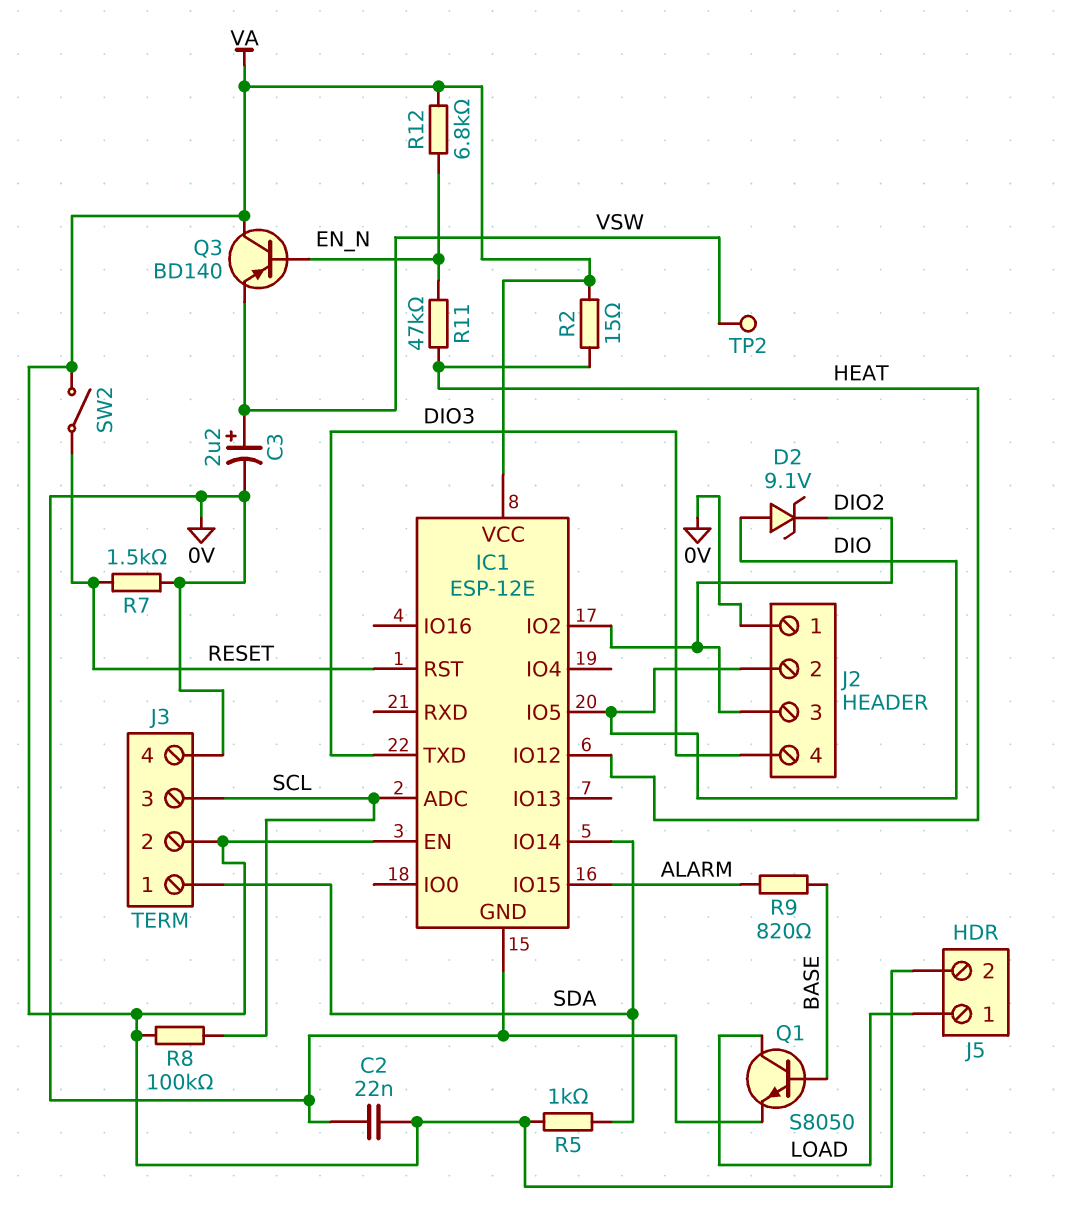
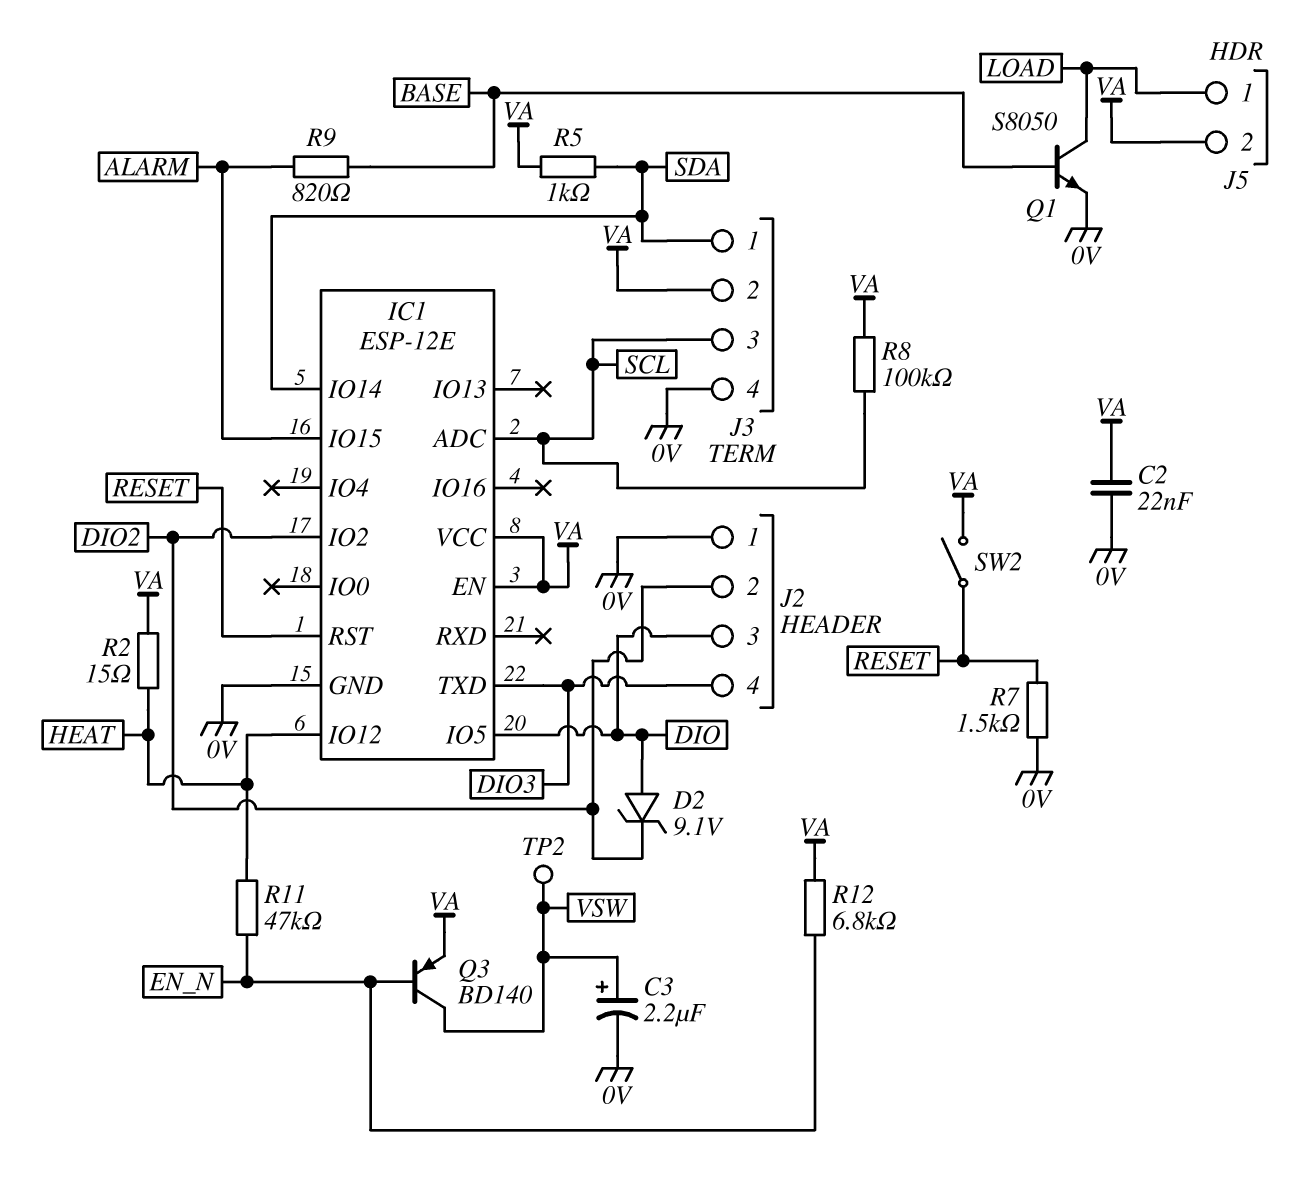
J2 pin 2: DIO -> DIO2
J2 pin 3: DIO2 -> DIO
Q3: PNP BD140 (B EN_N, C VA, E VSW) -> PNP BD140 (B EN_N, C VSW, E VA)

